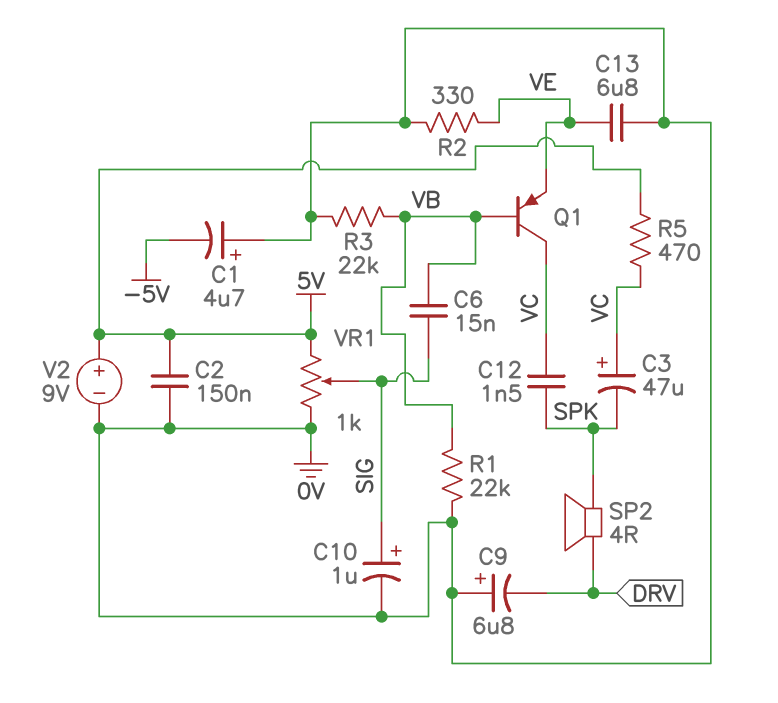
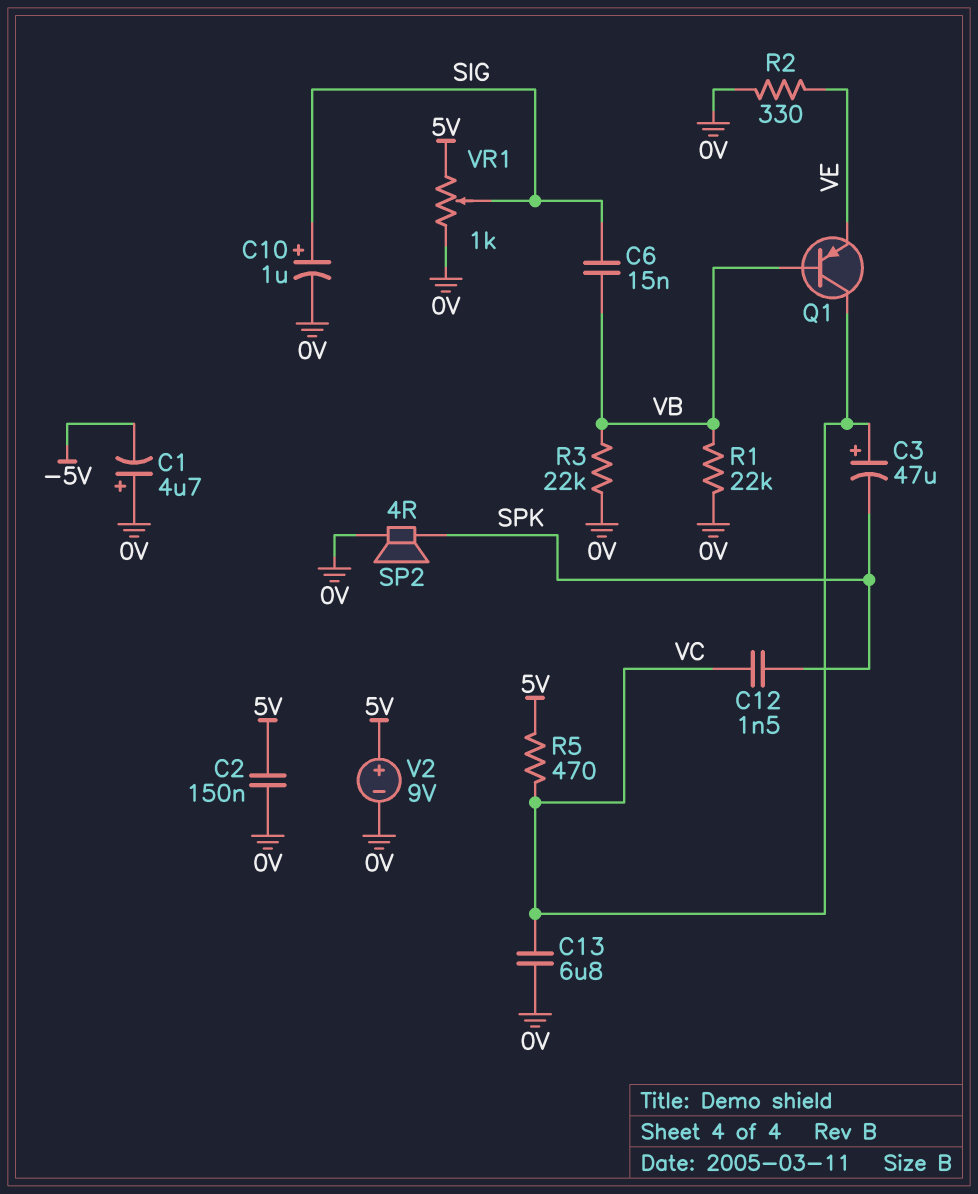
C9: 6.8uF (plus 0V, minus DRV) -> none
C13: 6.8uF (0V, VE) -> 6.8uF (0V, VC)
SP2: speaker 4R (DRV, SPK) -> speaker 4R (0V, SPK)

